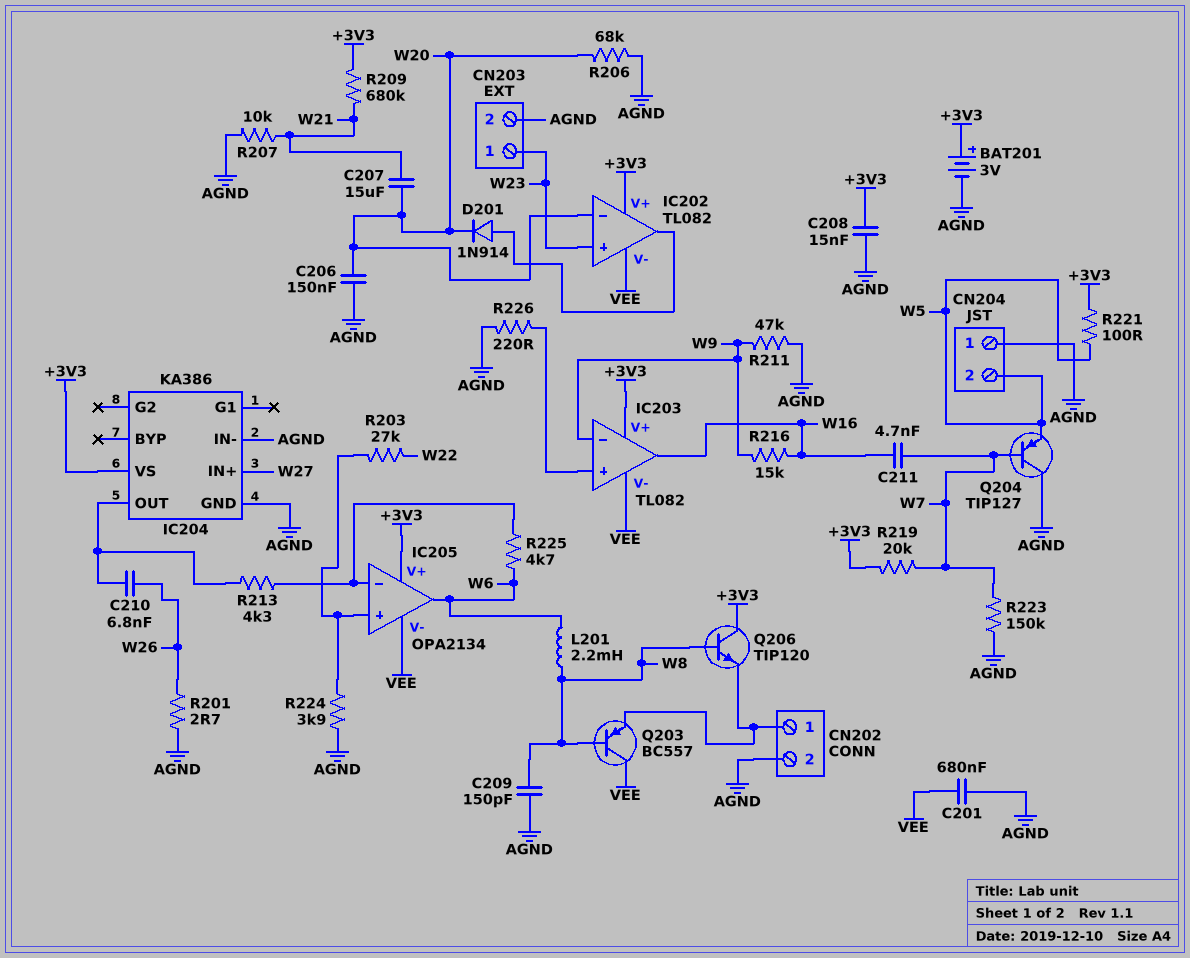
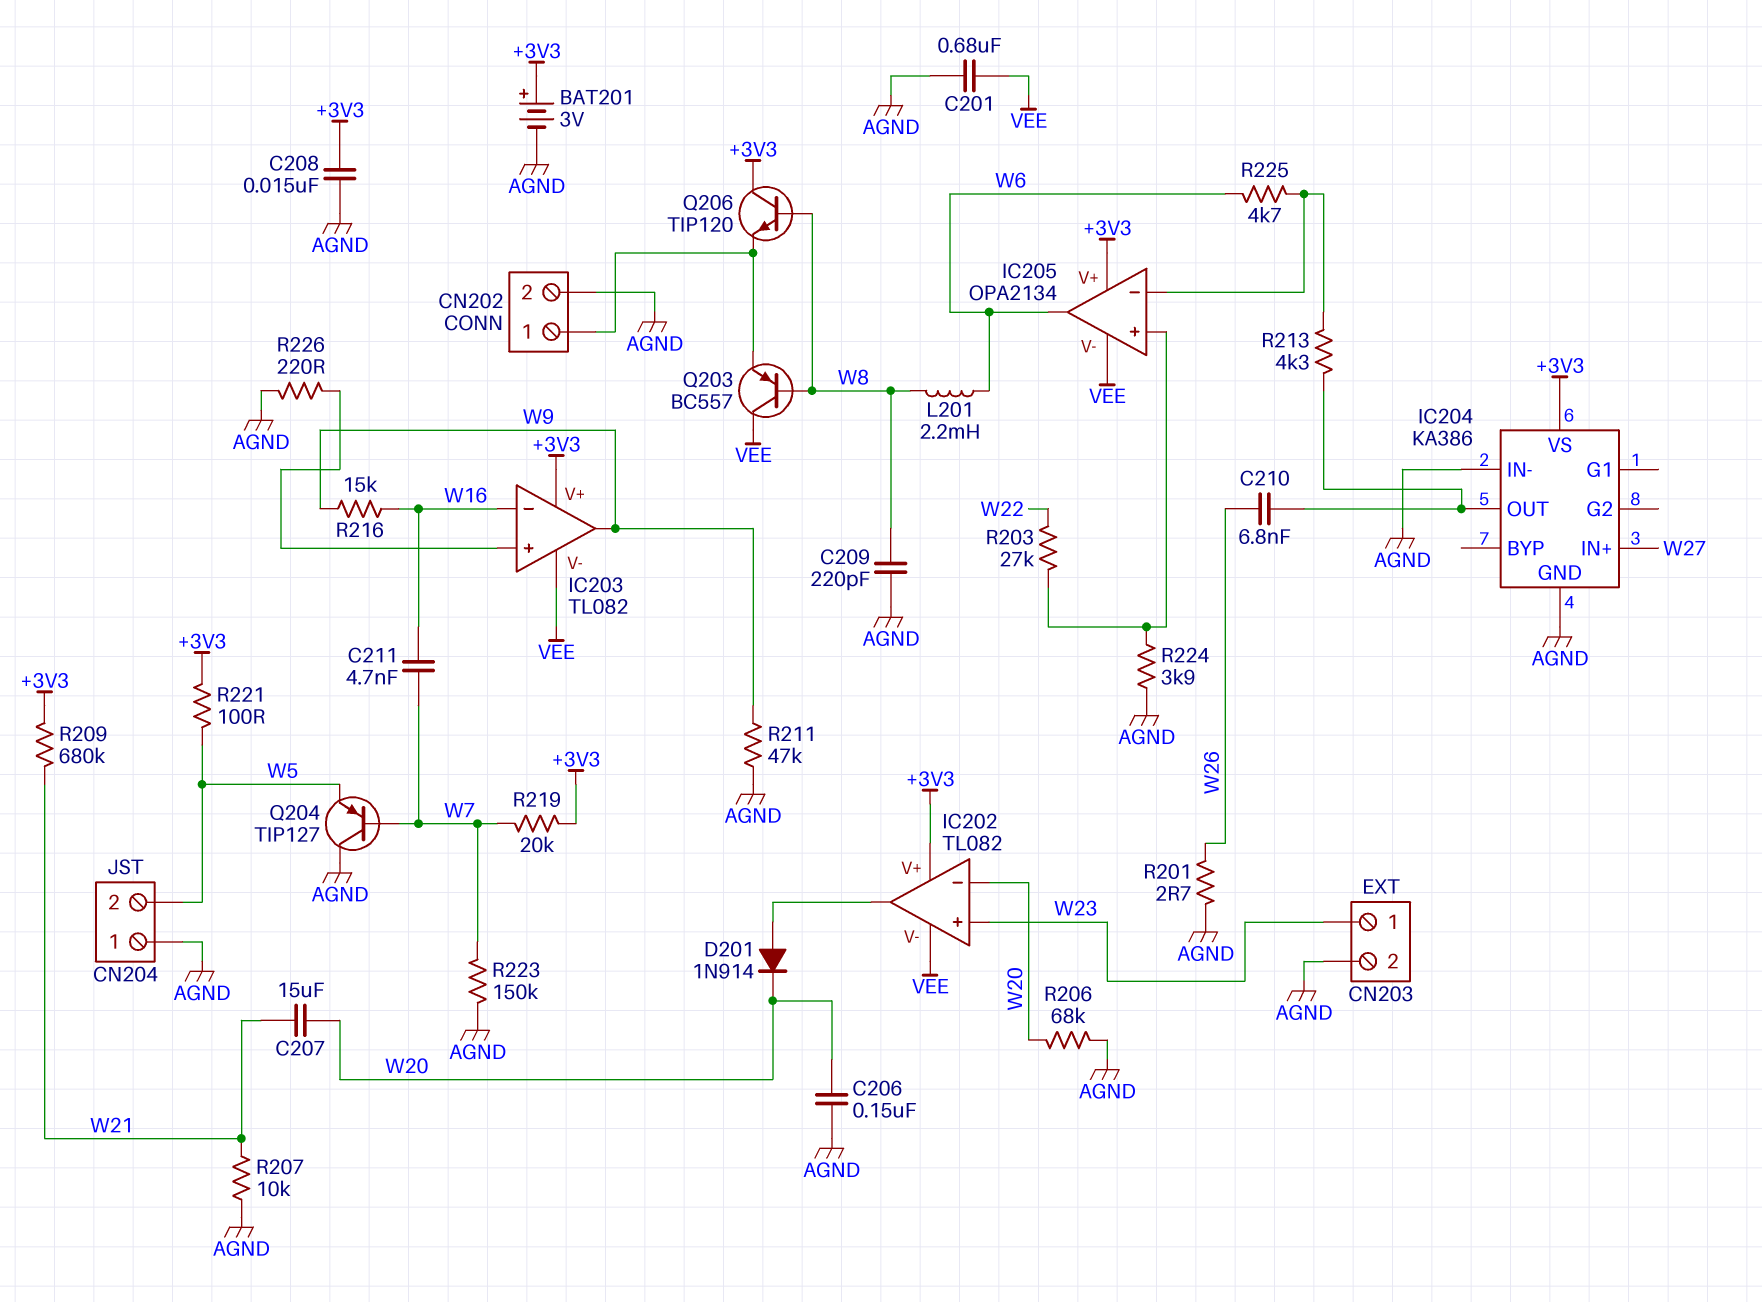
C209: 150pF (AGND, W8) -> 220pF (AGND, W8)
IC203 pin in-: W9 -> W16
IC203 pin out: W16 -> W9

